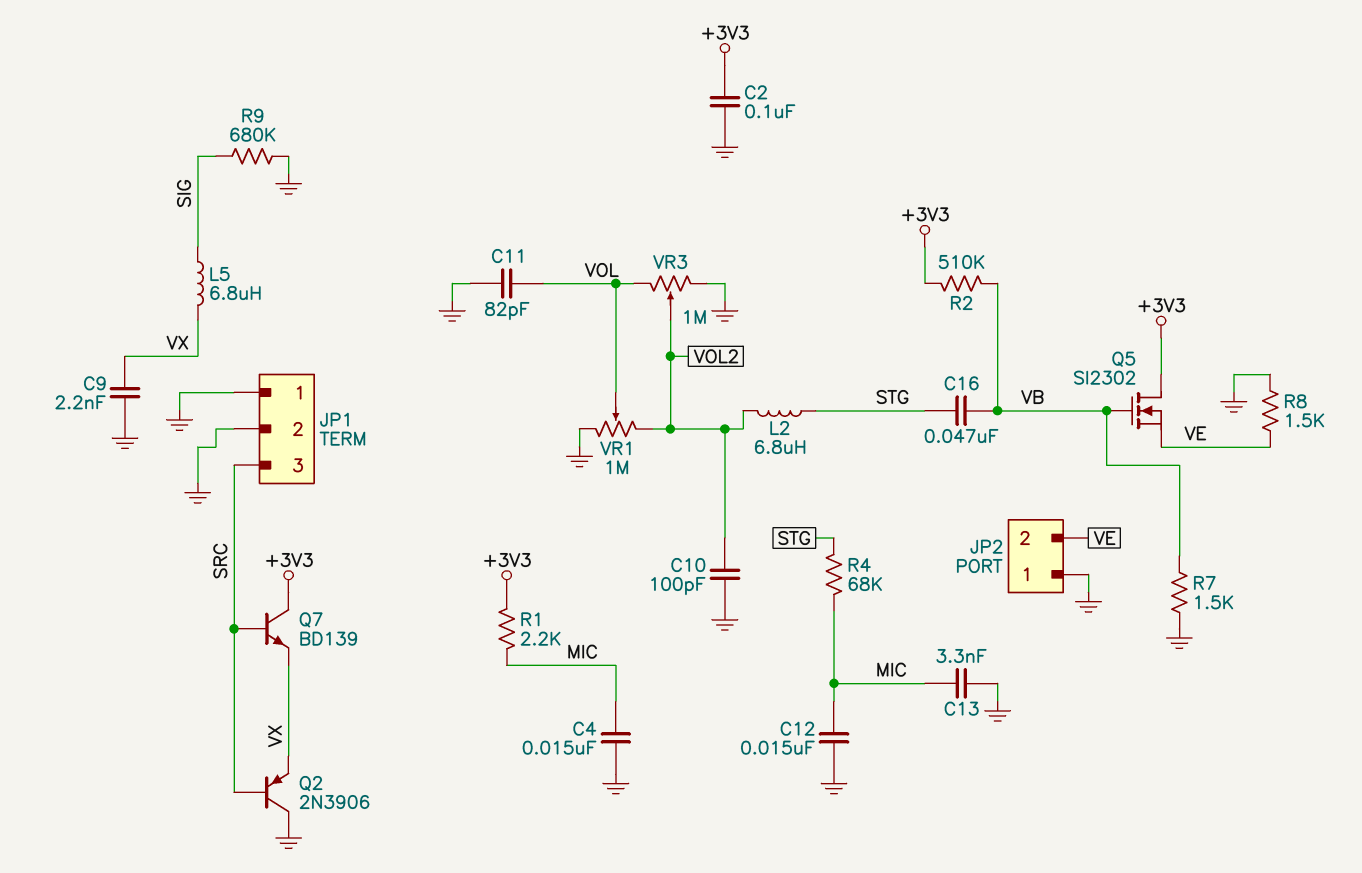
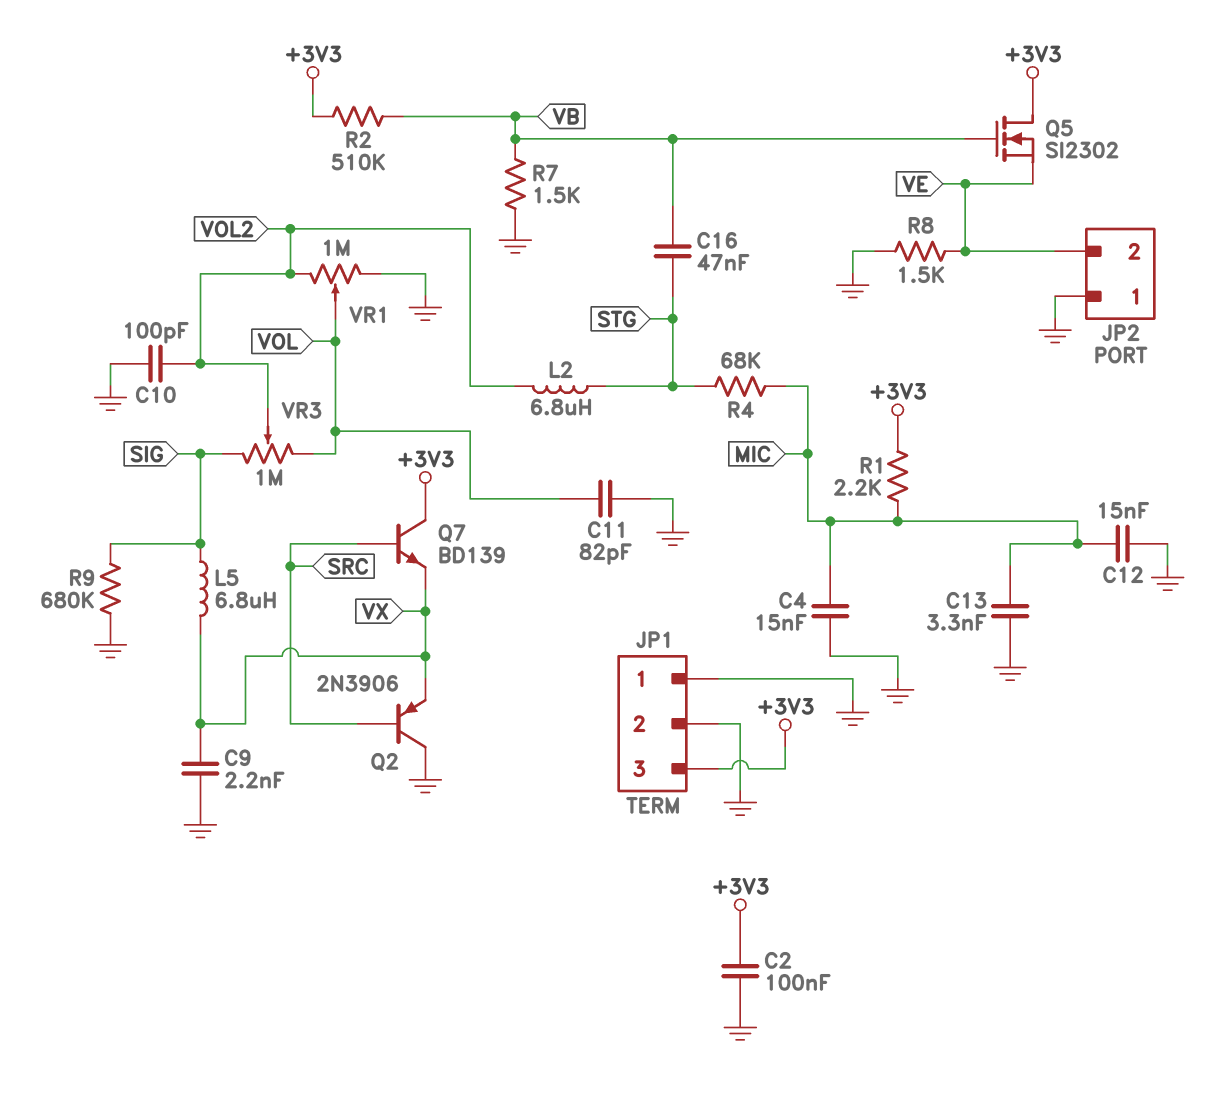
JP1 pin 3: SRC -> +3V3
VR3: 1M (GND, VOL, wiper VOL2) -> 1M (SIG, VOL, wiper VOL2)

